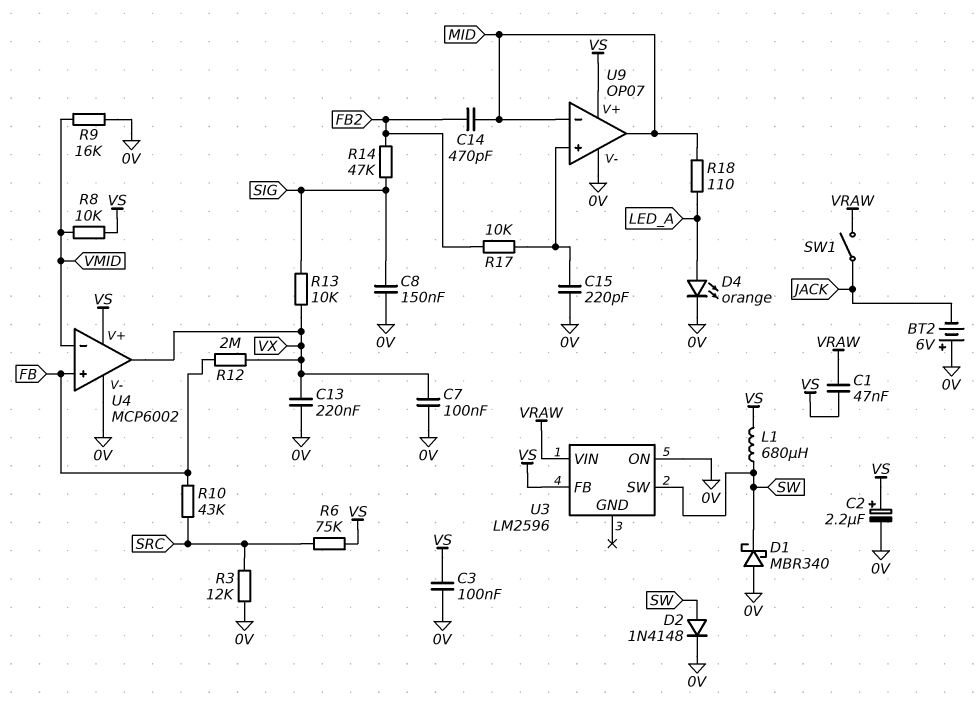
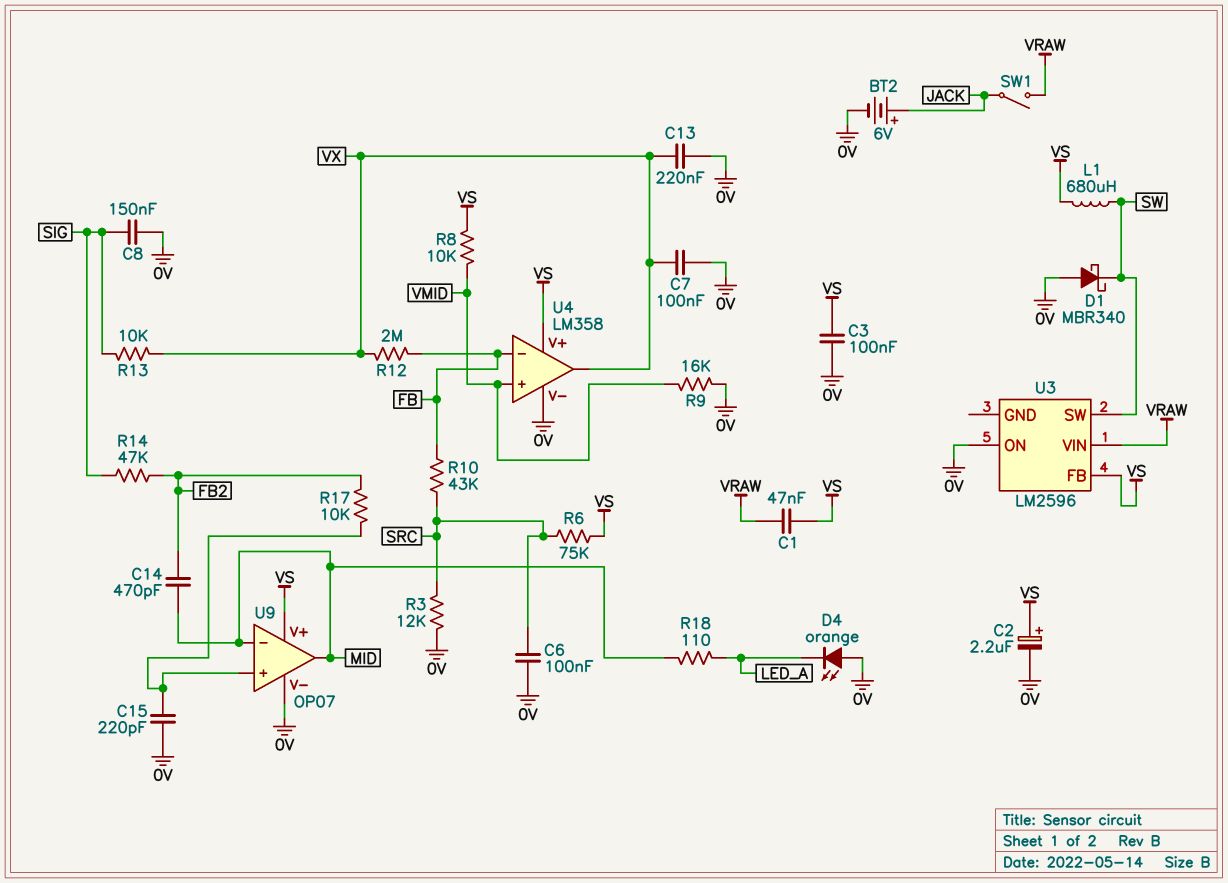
BT2: 6V (plus 0V, minus JACK) -> 6V (plus JACK, minus 0V)
C6: none -> 100nF (0V, SRC)
D2: diode 1N4148 (A SW, K 0V) -> none
D4: LED orange (A LED_A, K 0V) -> LED orange (A 0V, K LED_A)
U4: MCP6002 -> LM358
U4 pin in+: FB -> VMID
U4 pin in-: VMID -> FB

